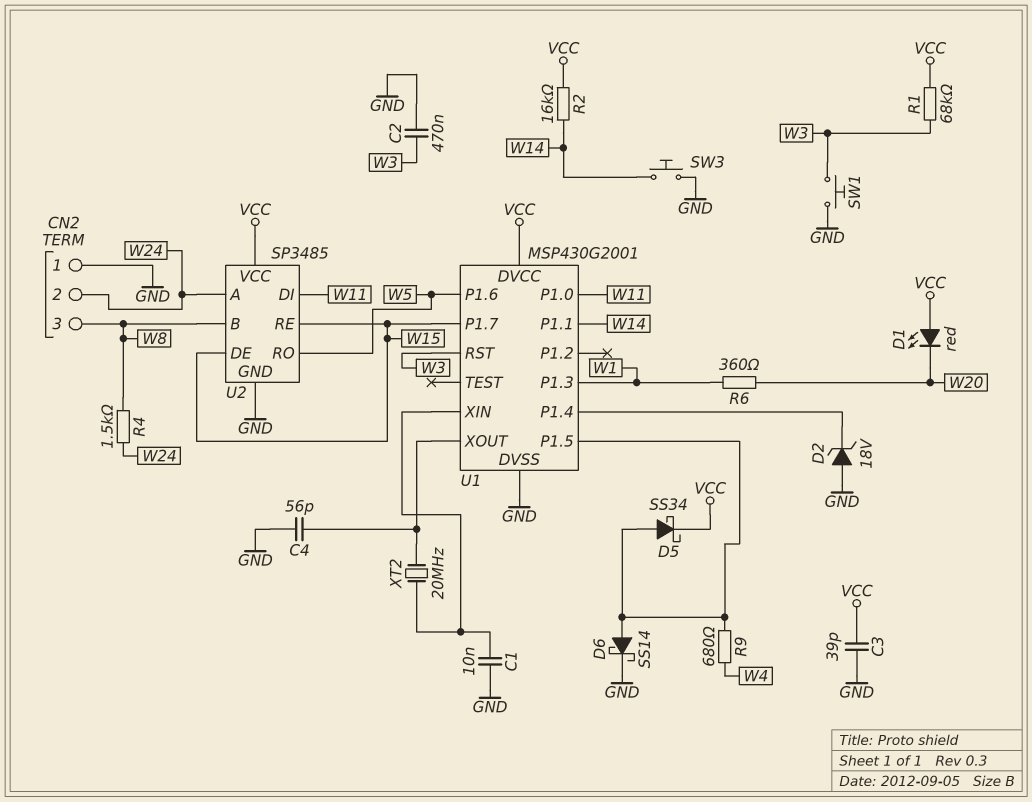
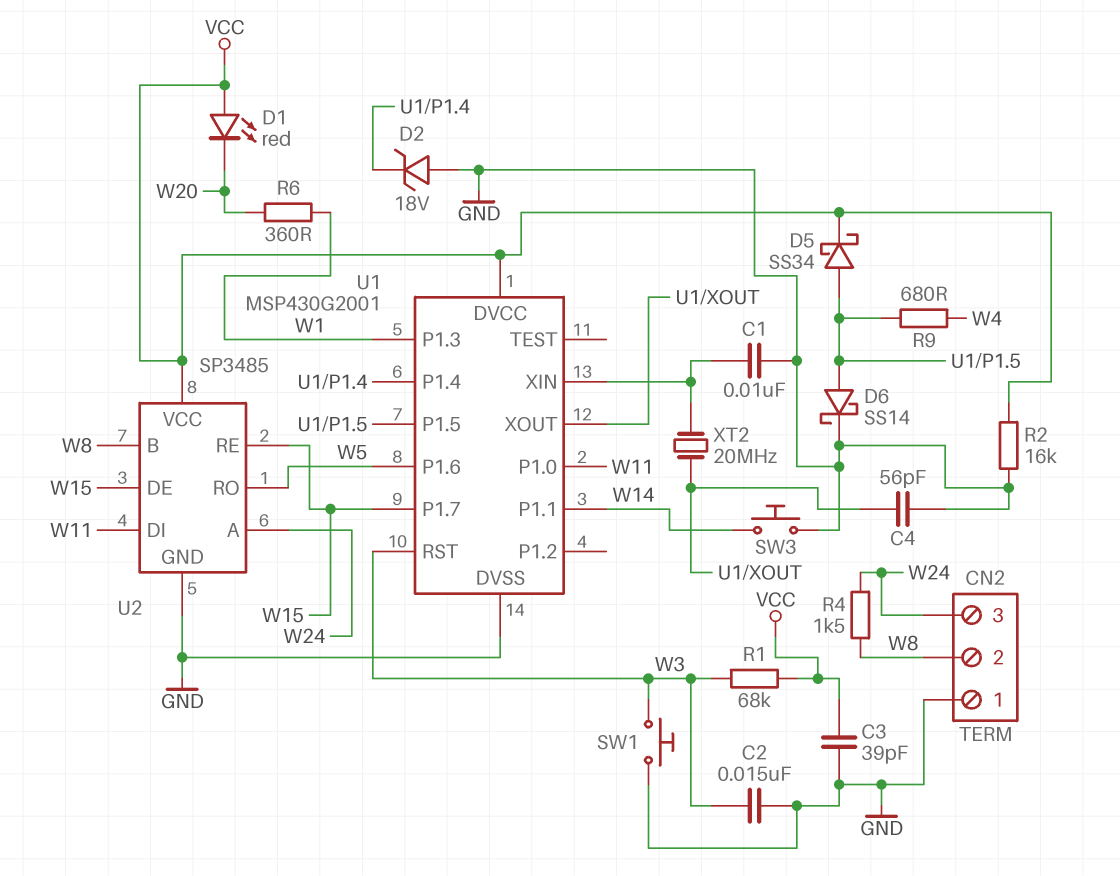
C2: 470nF (GND, W3) -> 15nF (GND, W3)
CN2 pin 2: W24 -> W8
CN2 pin 3: W8 -> W24
R2: 16k (VCC, W14) -> 16k (GND, VCC)

